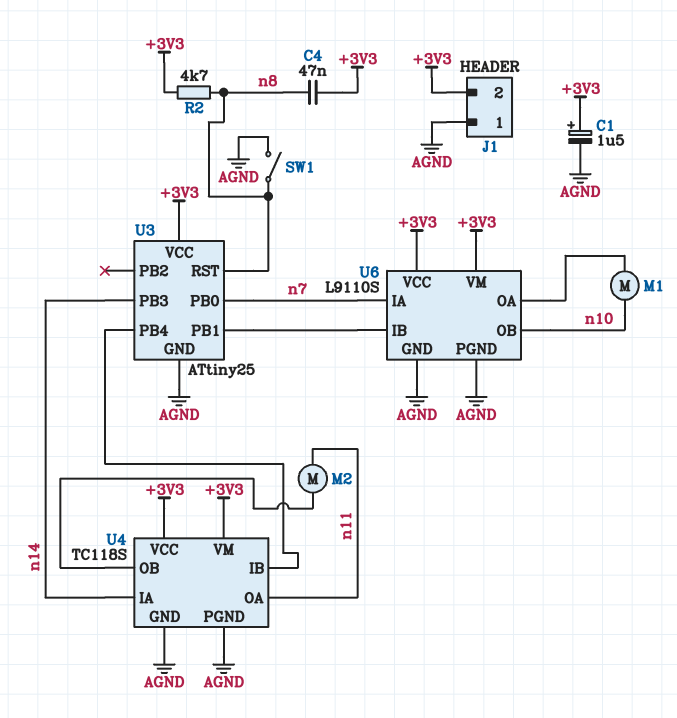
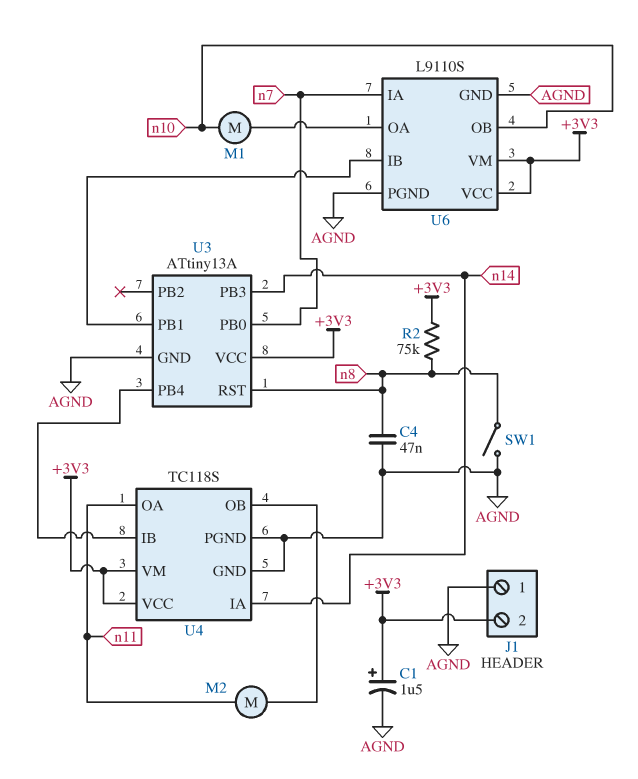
C4: 47nF (+3V3, n8) -> 47nF (AGND, n8)
R2: 4.7k (+3V3, n8) -> 75k (+3V3, n8)
U3: ATtiny25 -> ATtiny13A

